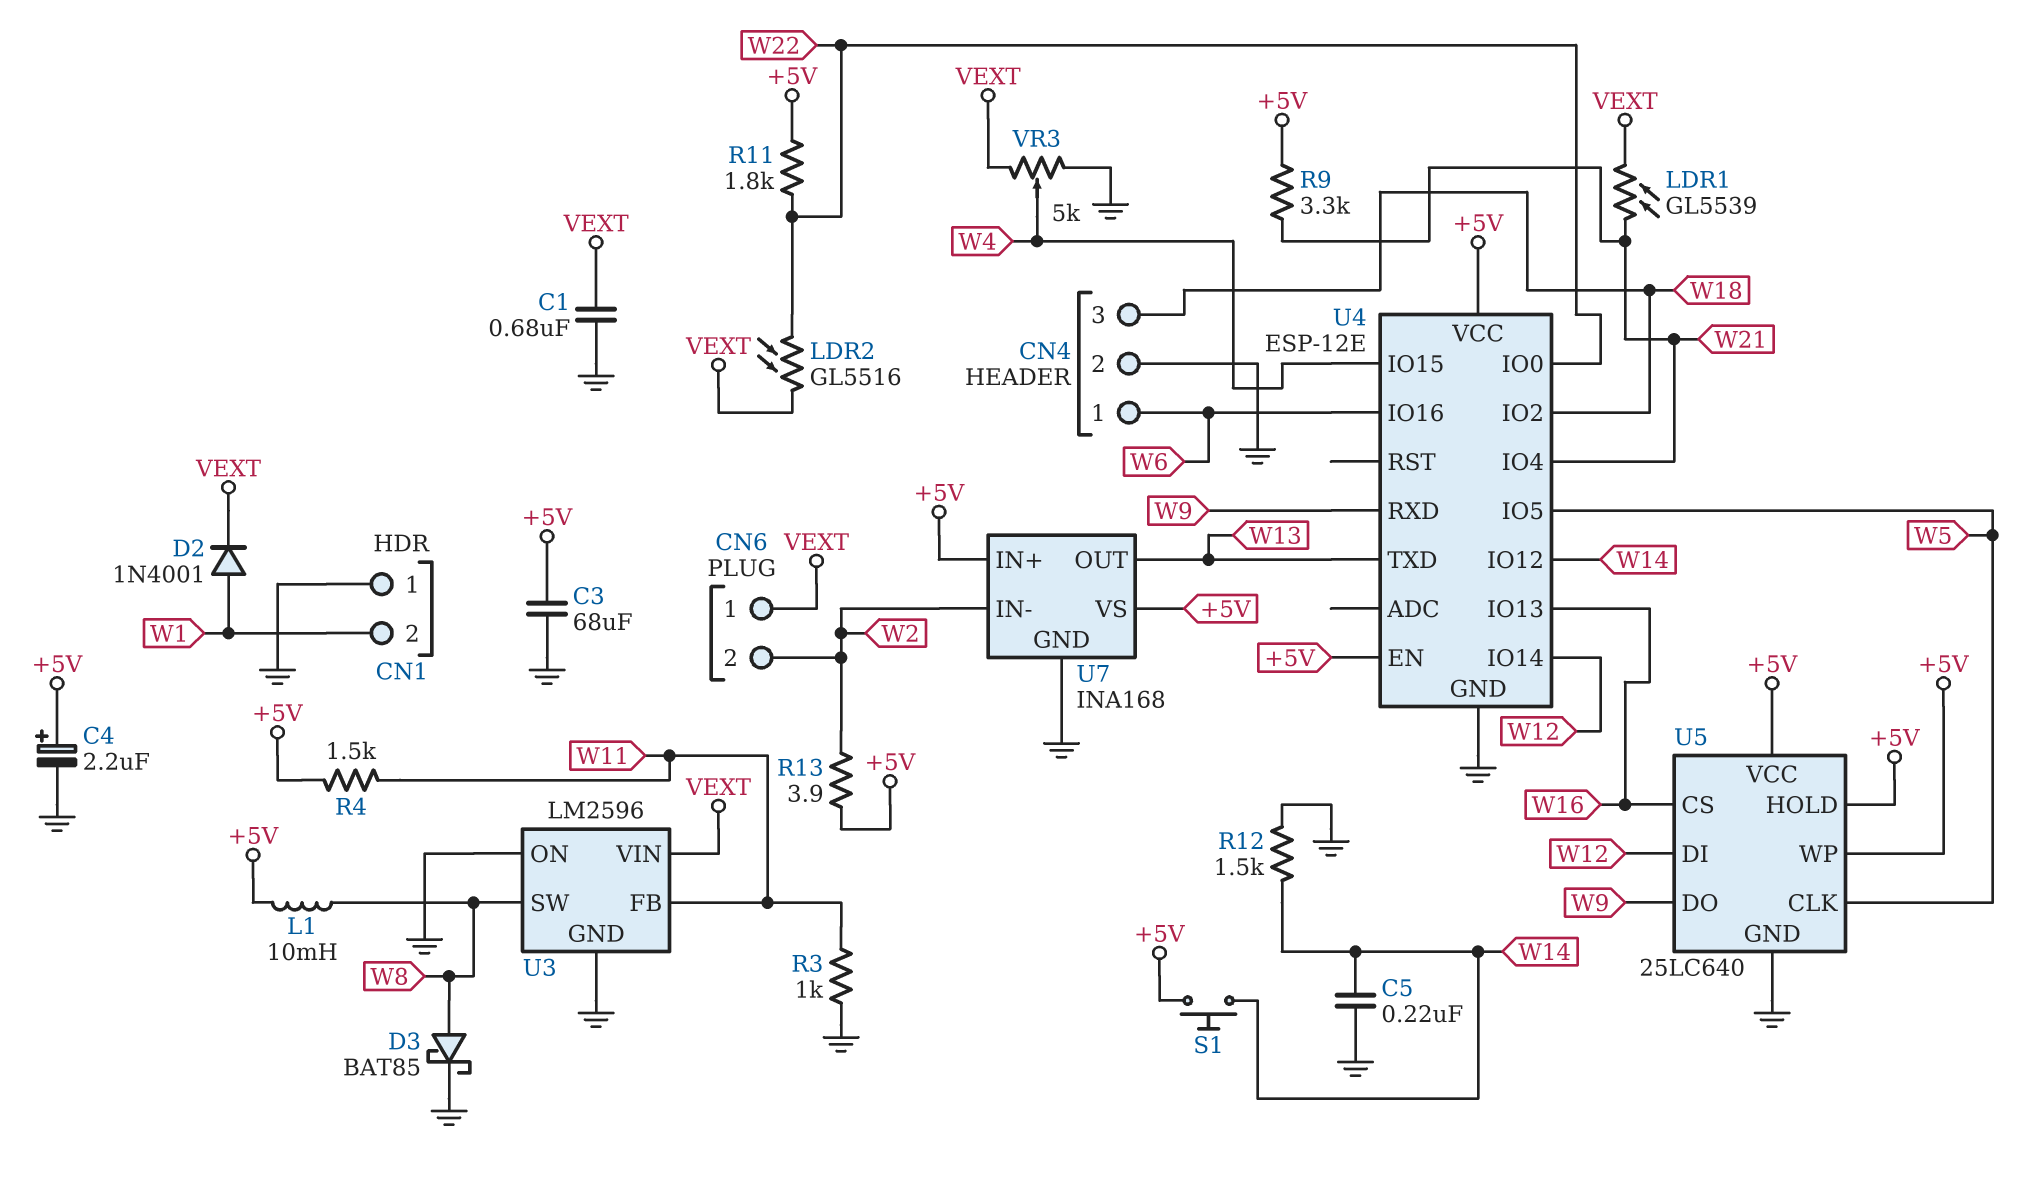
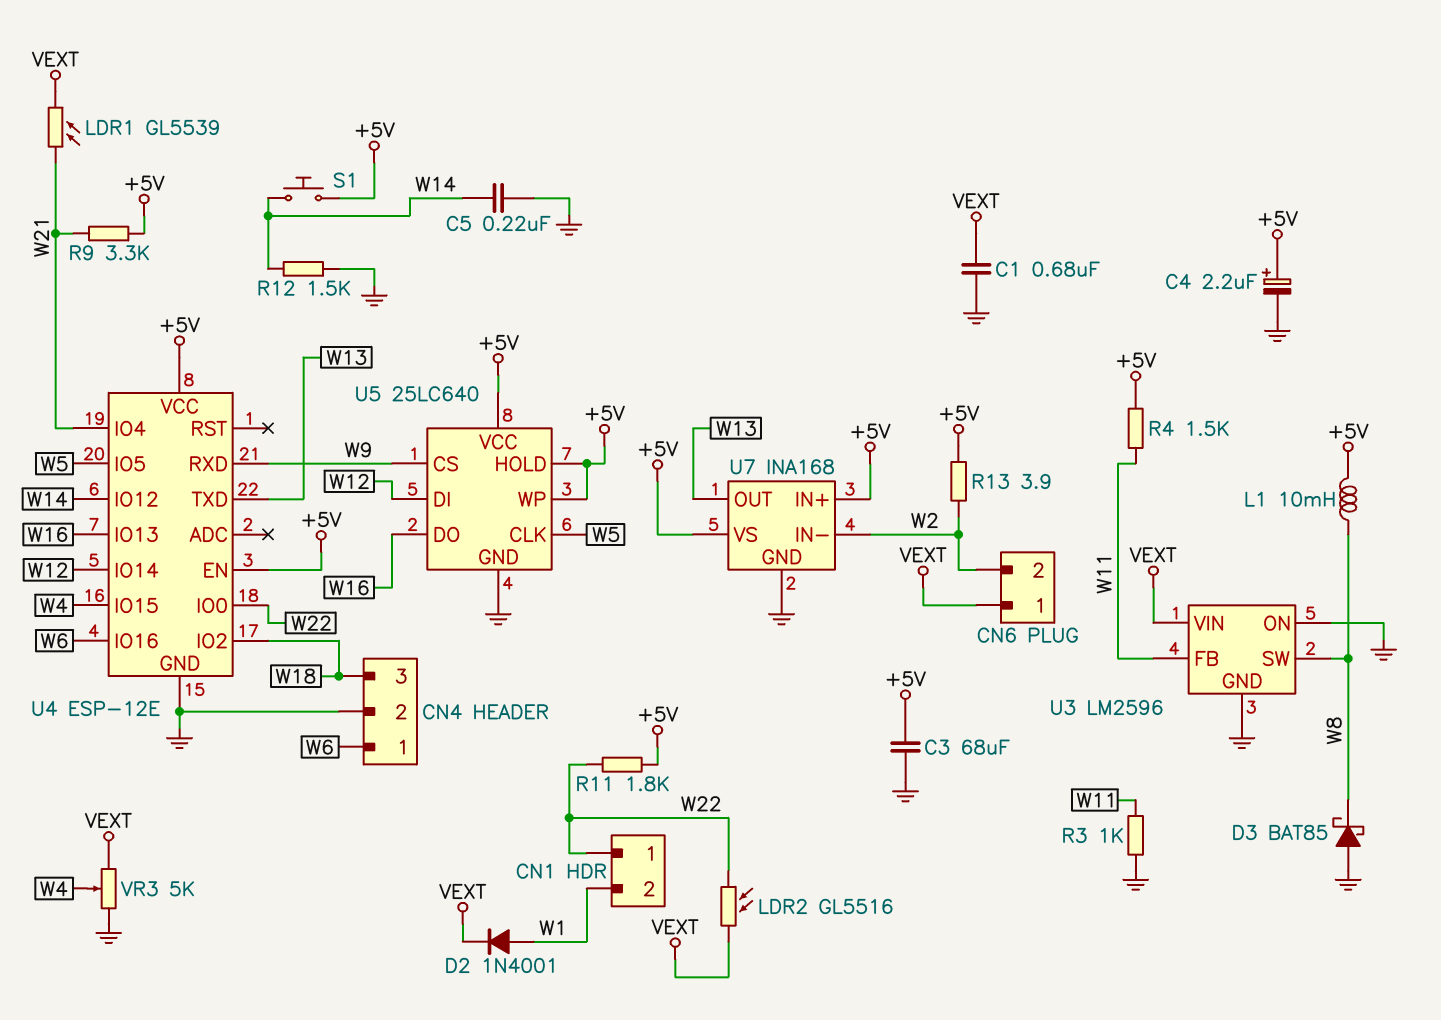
CN1 pin 1: GND -> W22
D3: schottky BAT85 (A W8, K GND) -> schottky BAT85 (A GND, K W8)
U5 pin CS: W16 -> W9
U5 pin DO: W9 -> W16

